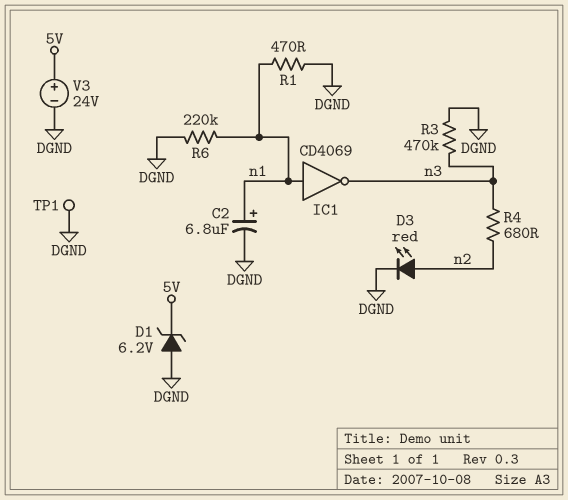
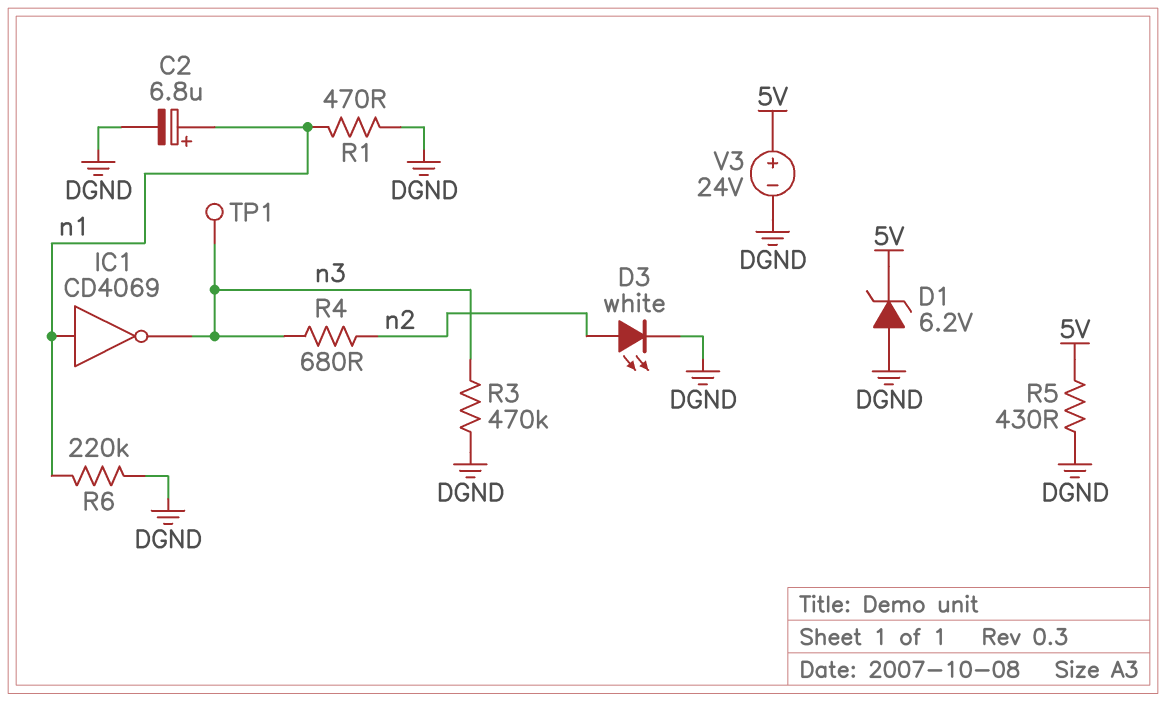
D3: LED red (A n2, K DGND) -> LED white (A n2, K DGND)
R5: none -> 430 (5V, DGND)
TP1: test point (DGND) -> test point (n3)

